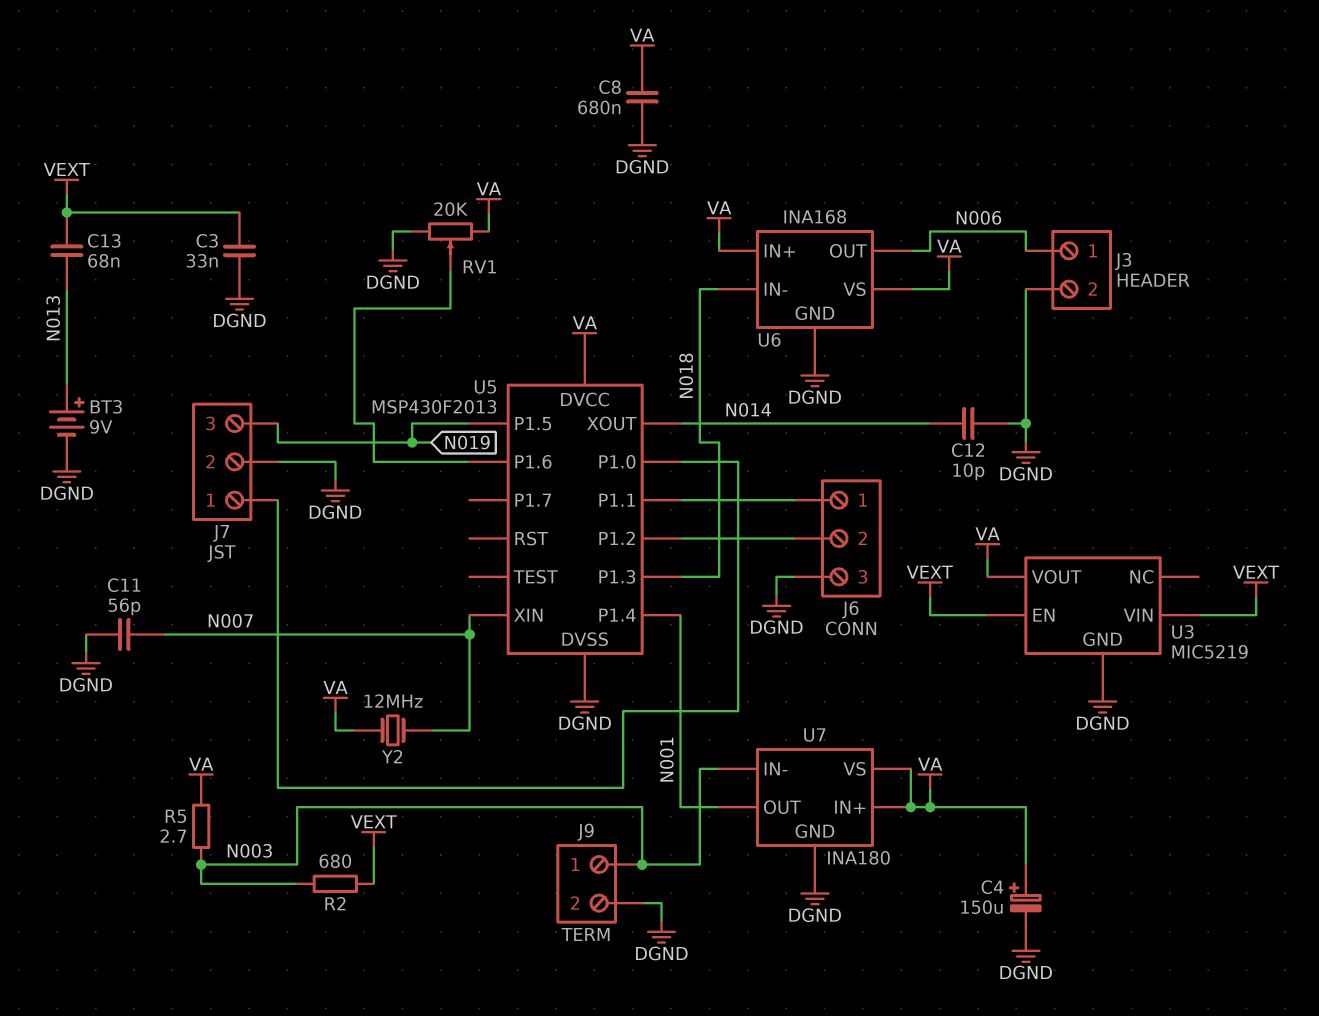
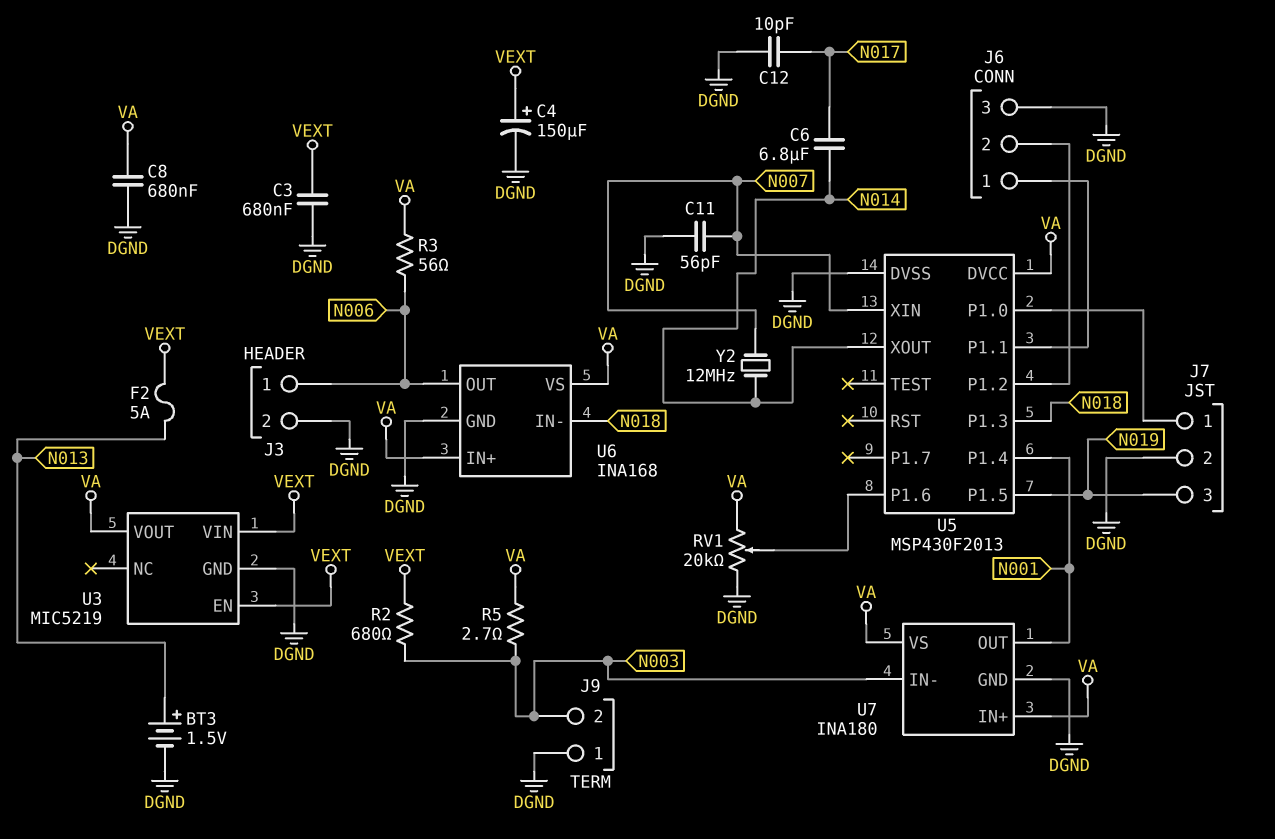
BT3: 9V (plus N013, minus DGND) -> 1.5V (plus N013, minus DGND)
C3: 33nF (DGND, VEXT) -> 680nF (DGND, VEXT)
C4: 150uF (plus VA, minus DGND) -> 150uF (plus VEXT, minus DGND)
C6: none -> 6.8uF (N014, N017)
C12: 10pF (DGND, N014) -> 10pF (DGND, N017)
C13: 68nF (N013, VEXT) -> none
F2: none -> 5A (N013, VEXT)
J9 pin 1: N003 -> DGND
J9 pin 2: DGND -> N003
R3: none -> 56 (N006, VA)
Y2: 12MHz (N007, VA) -> 12MHz (N007, N014)

